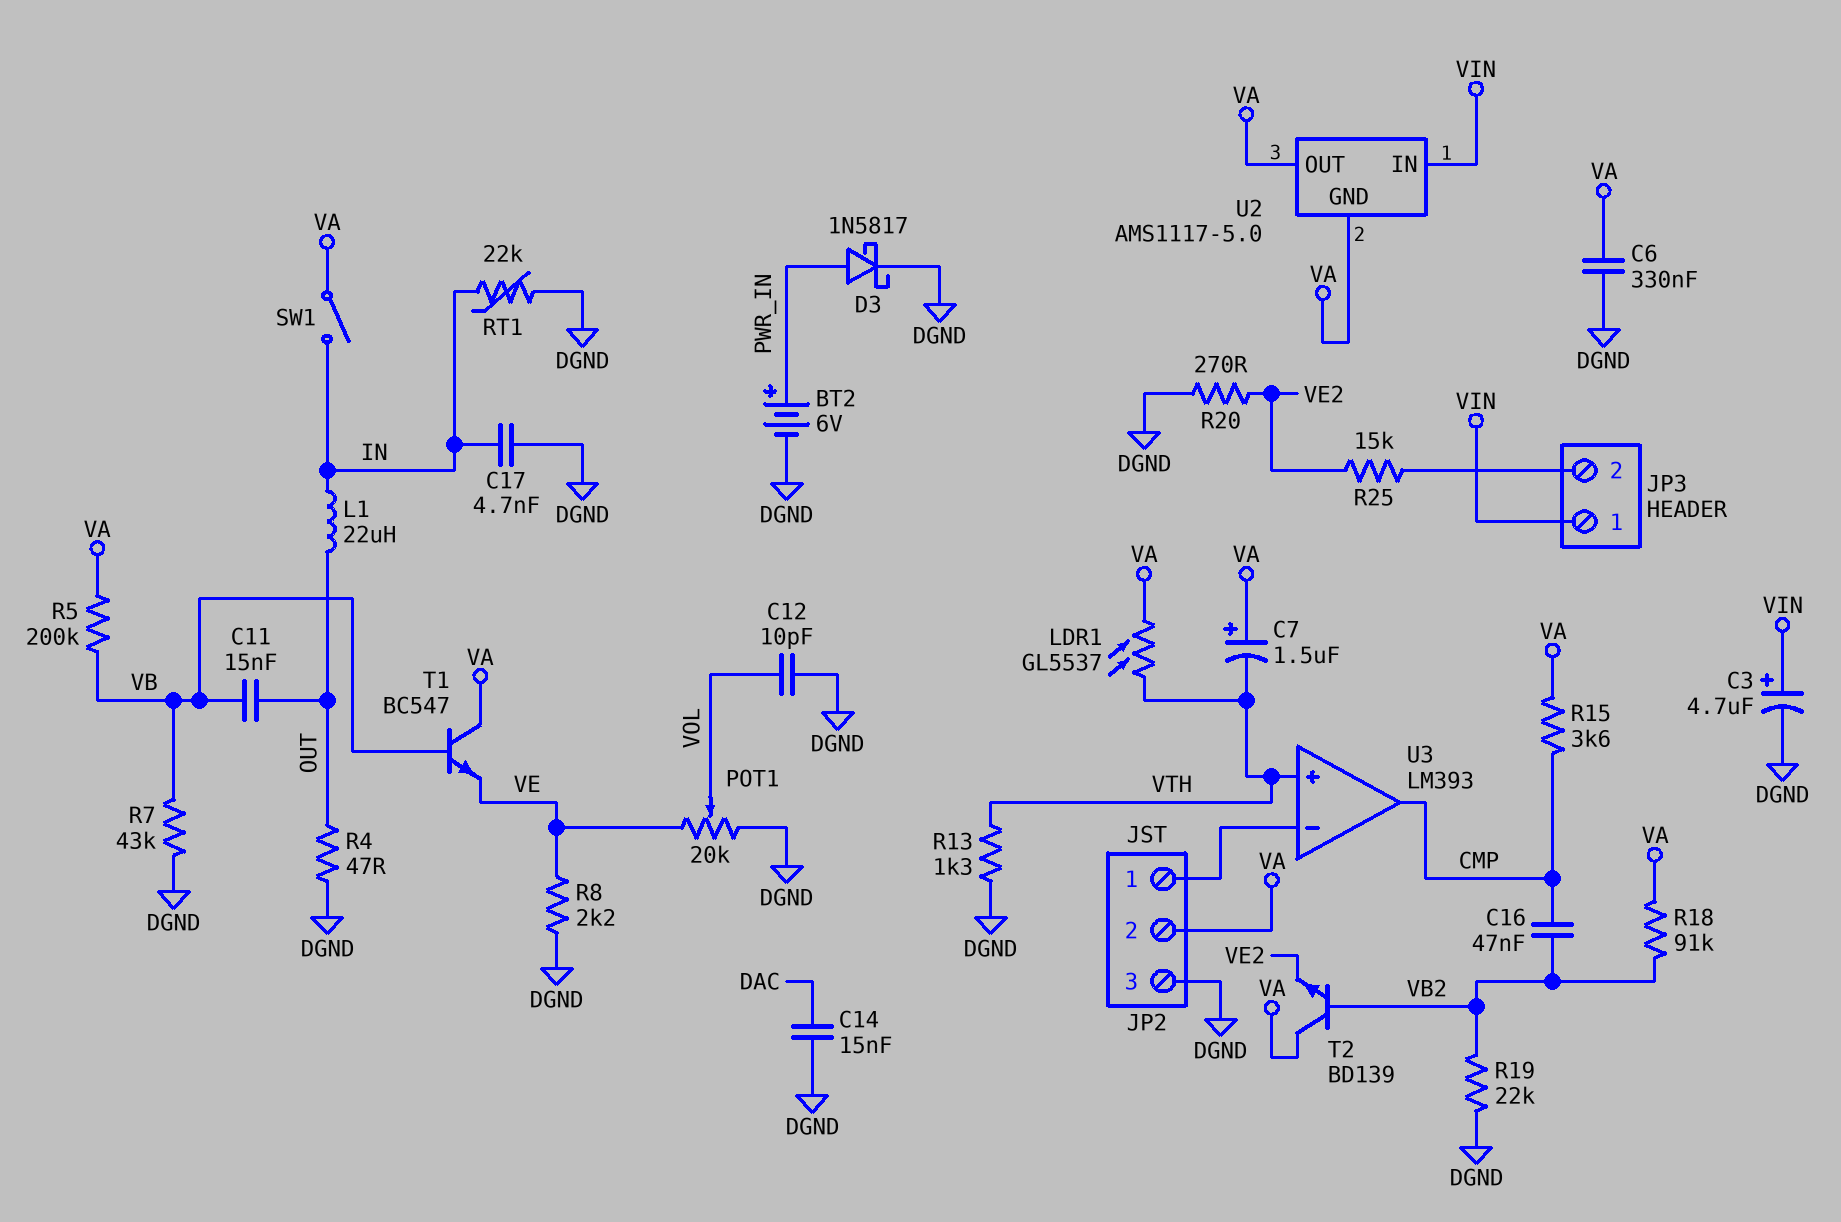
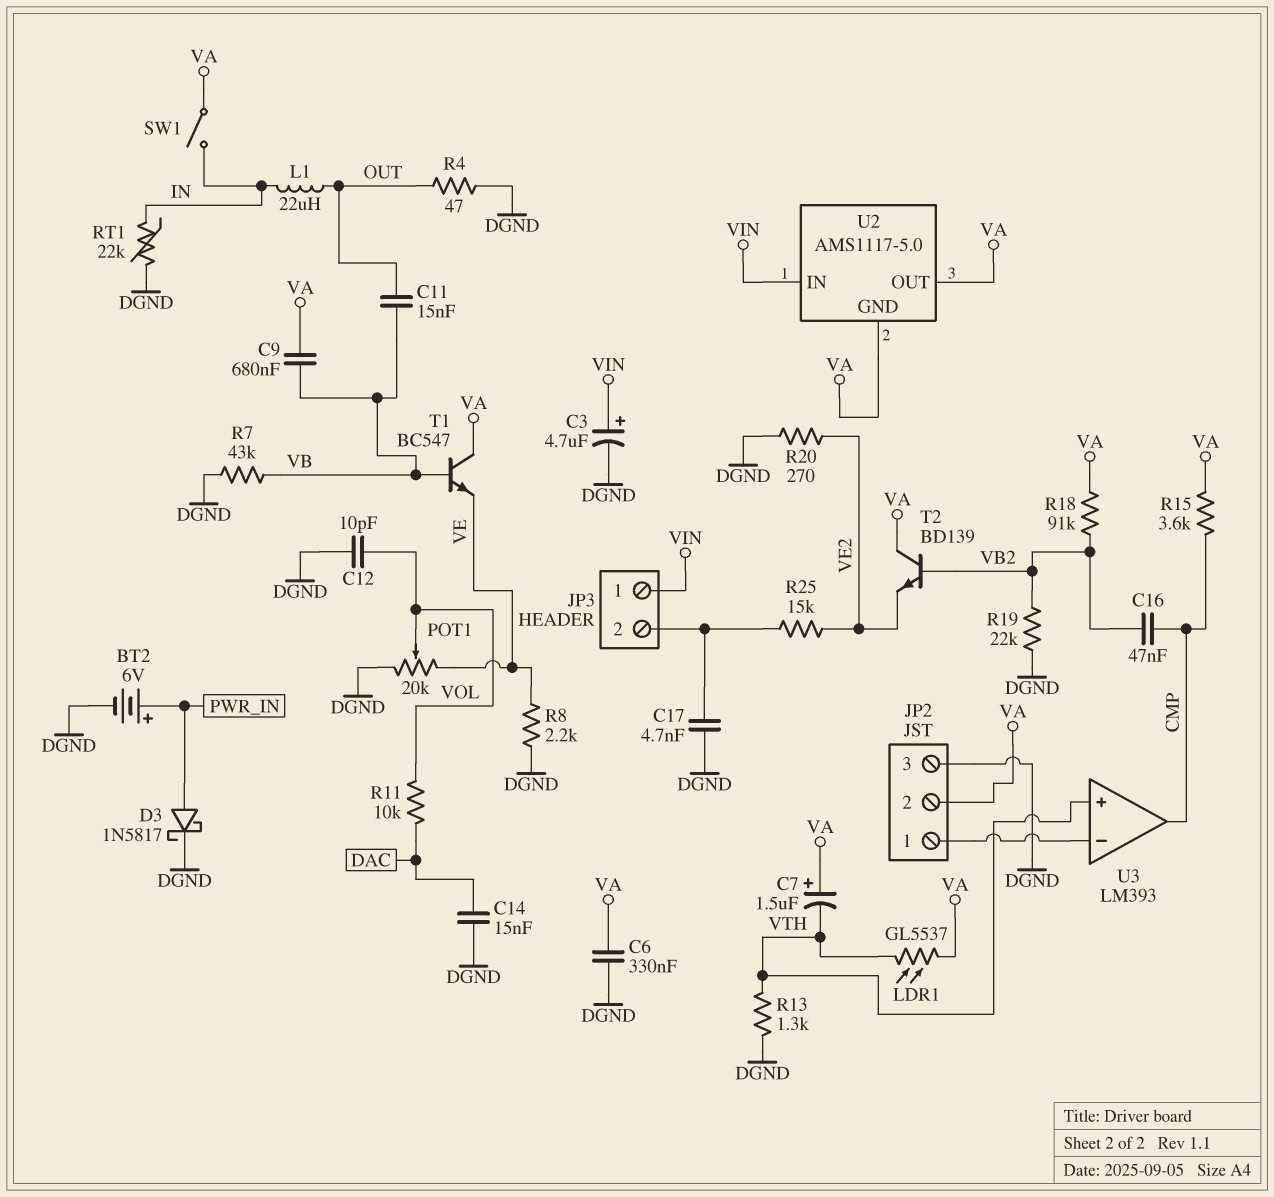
C9: none -> 680nF (VA, VB)
C17: 4.7nF (DGND, IN) -> 4.7nF (DGND, JP3/2)
R5: 200k (VA, VB) -> none
R11: none -> 10k (DAC, VOL)

